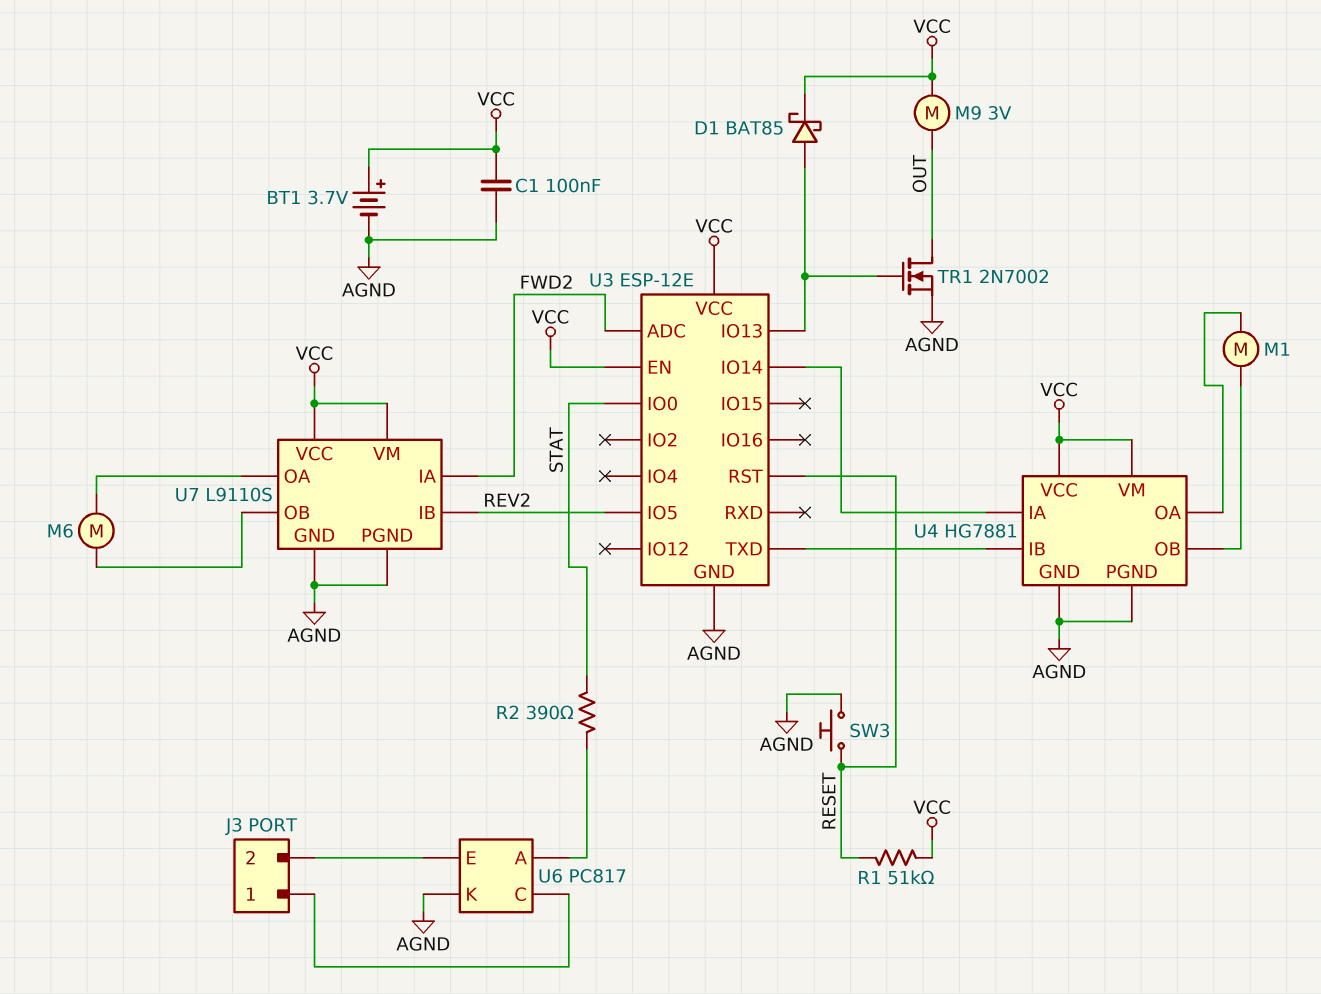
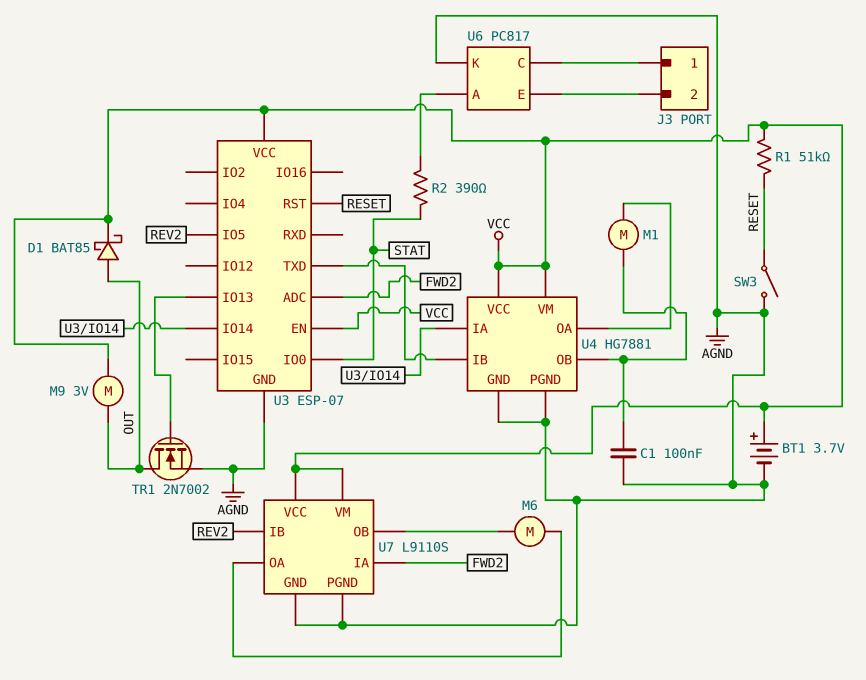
C1: 100nF (AGND, VCC) -> 100nF (AGND, U4/OB)
D1: schottky BAT85 (A U3/IO13, K VCC) -> schottky BAT85 (A OUT, K VCC)
SW3: button (AGND, RESET) -> switch (AGND, RESET)
U3: ESP-12E -> ESP-07

